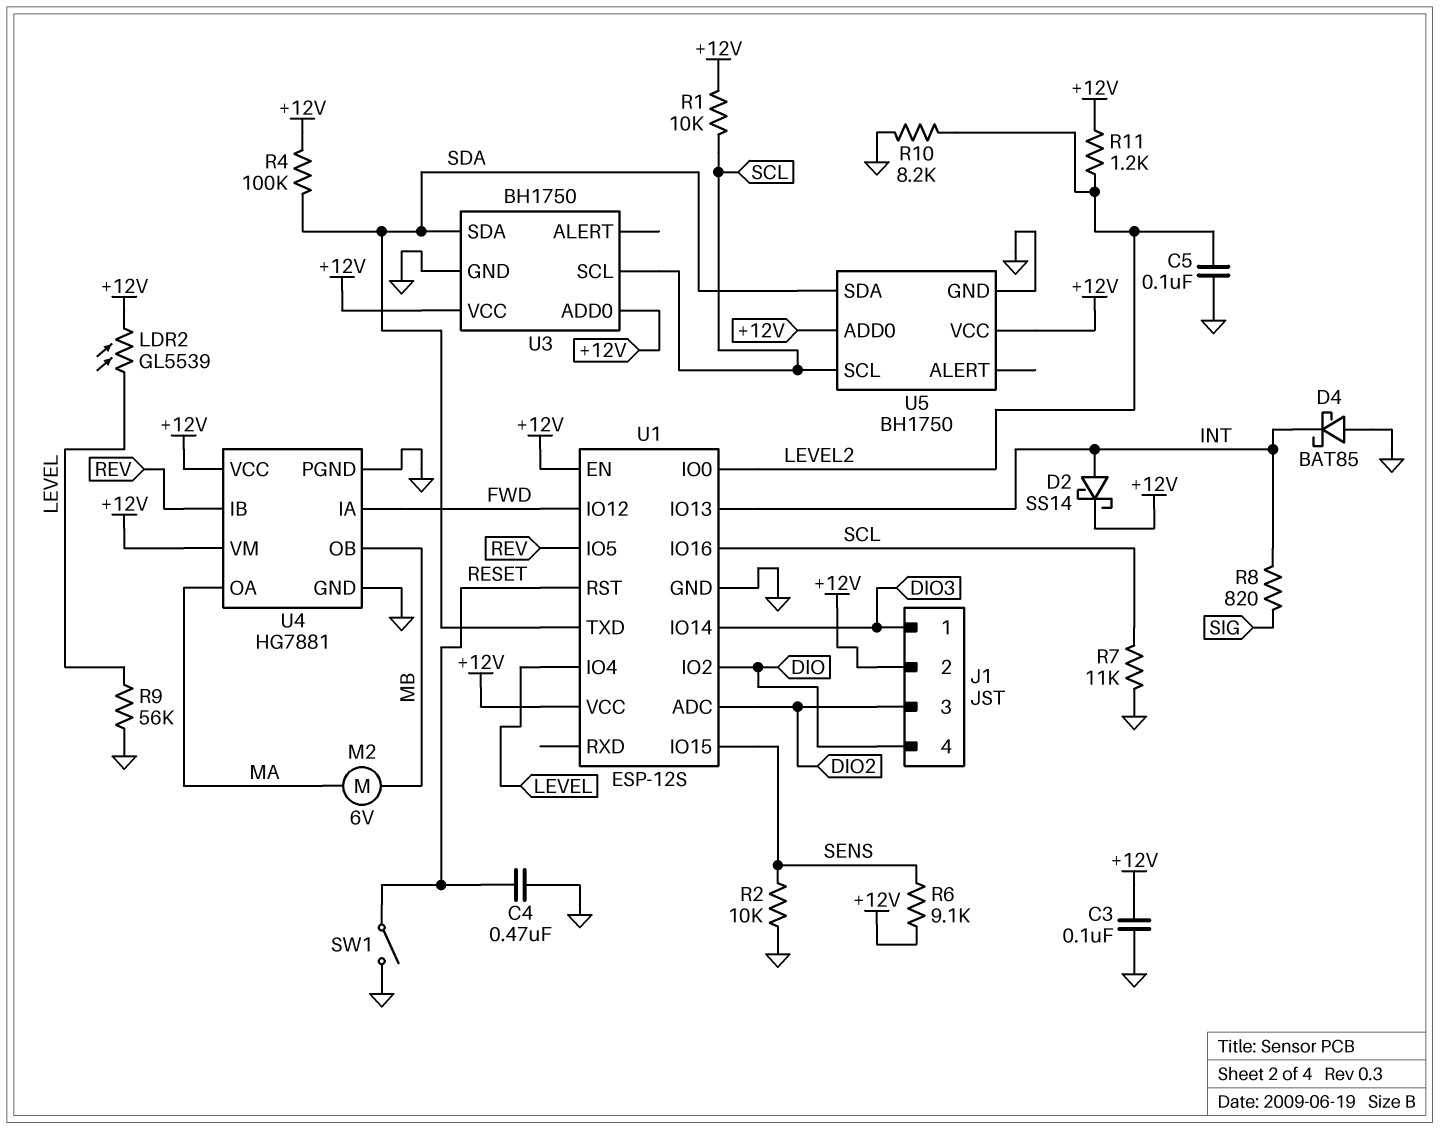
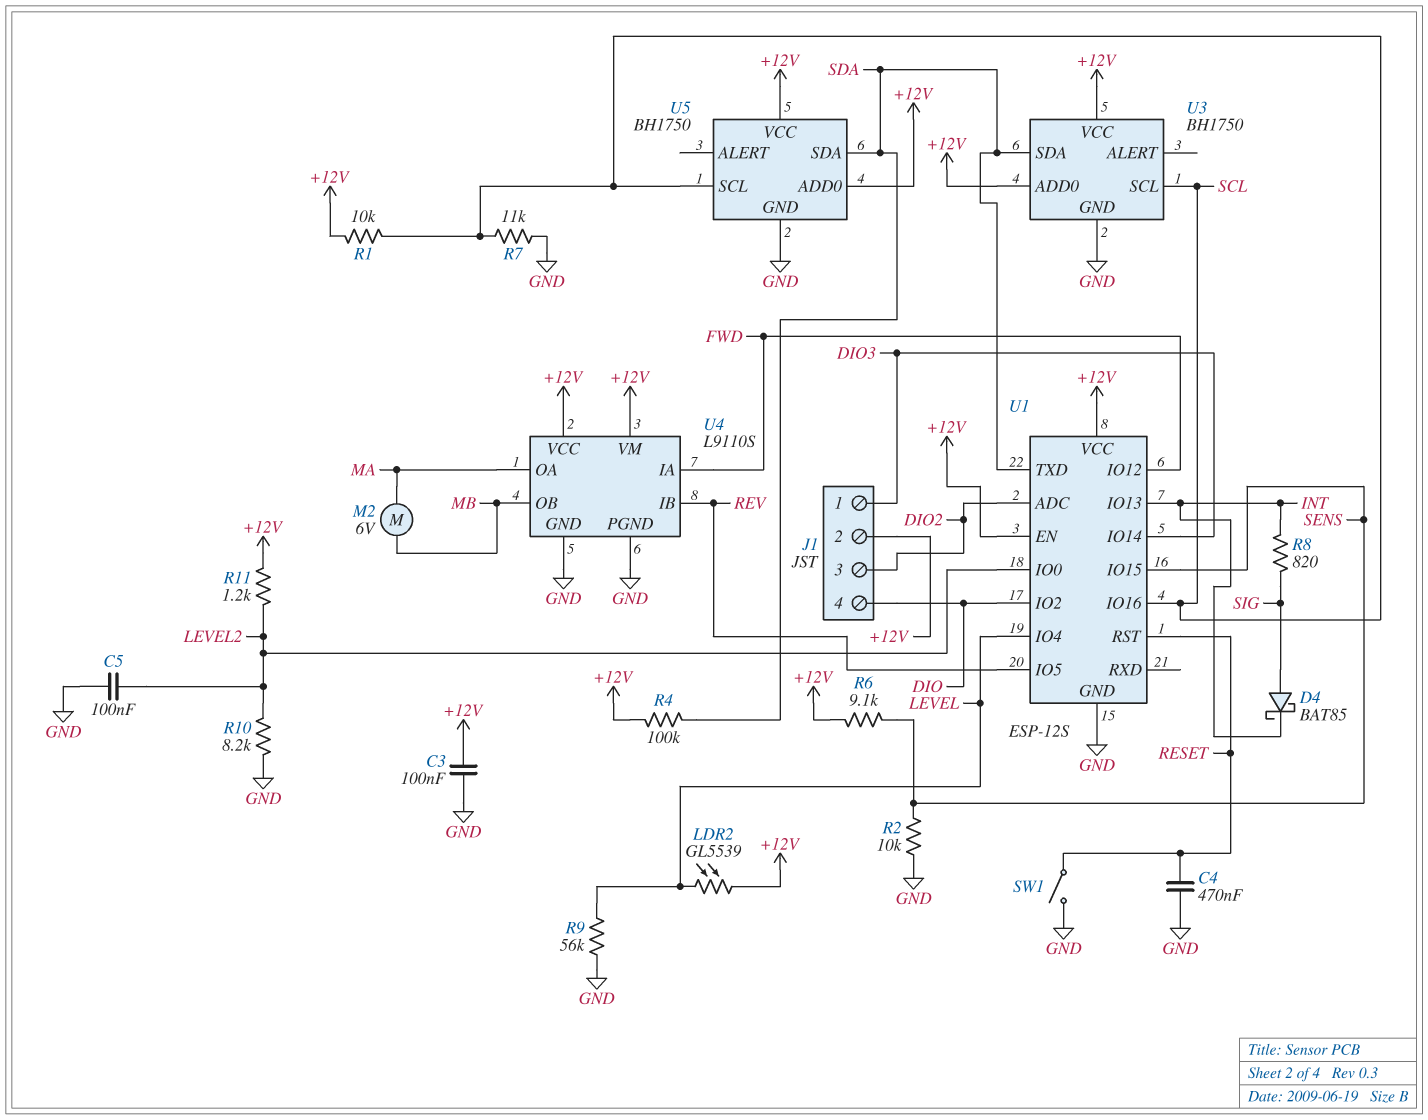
D2: schottky SS14 (A INT, K +12V) -> none
D4: schottky BAT85 (A GND, K INT) -> schottky BAT85 (A SIG, K INT)
U4: HG7881 -> L9110S

